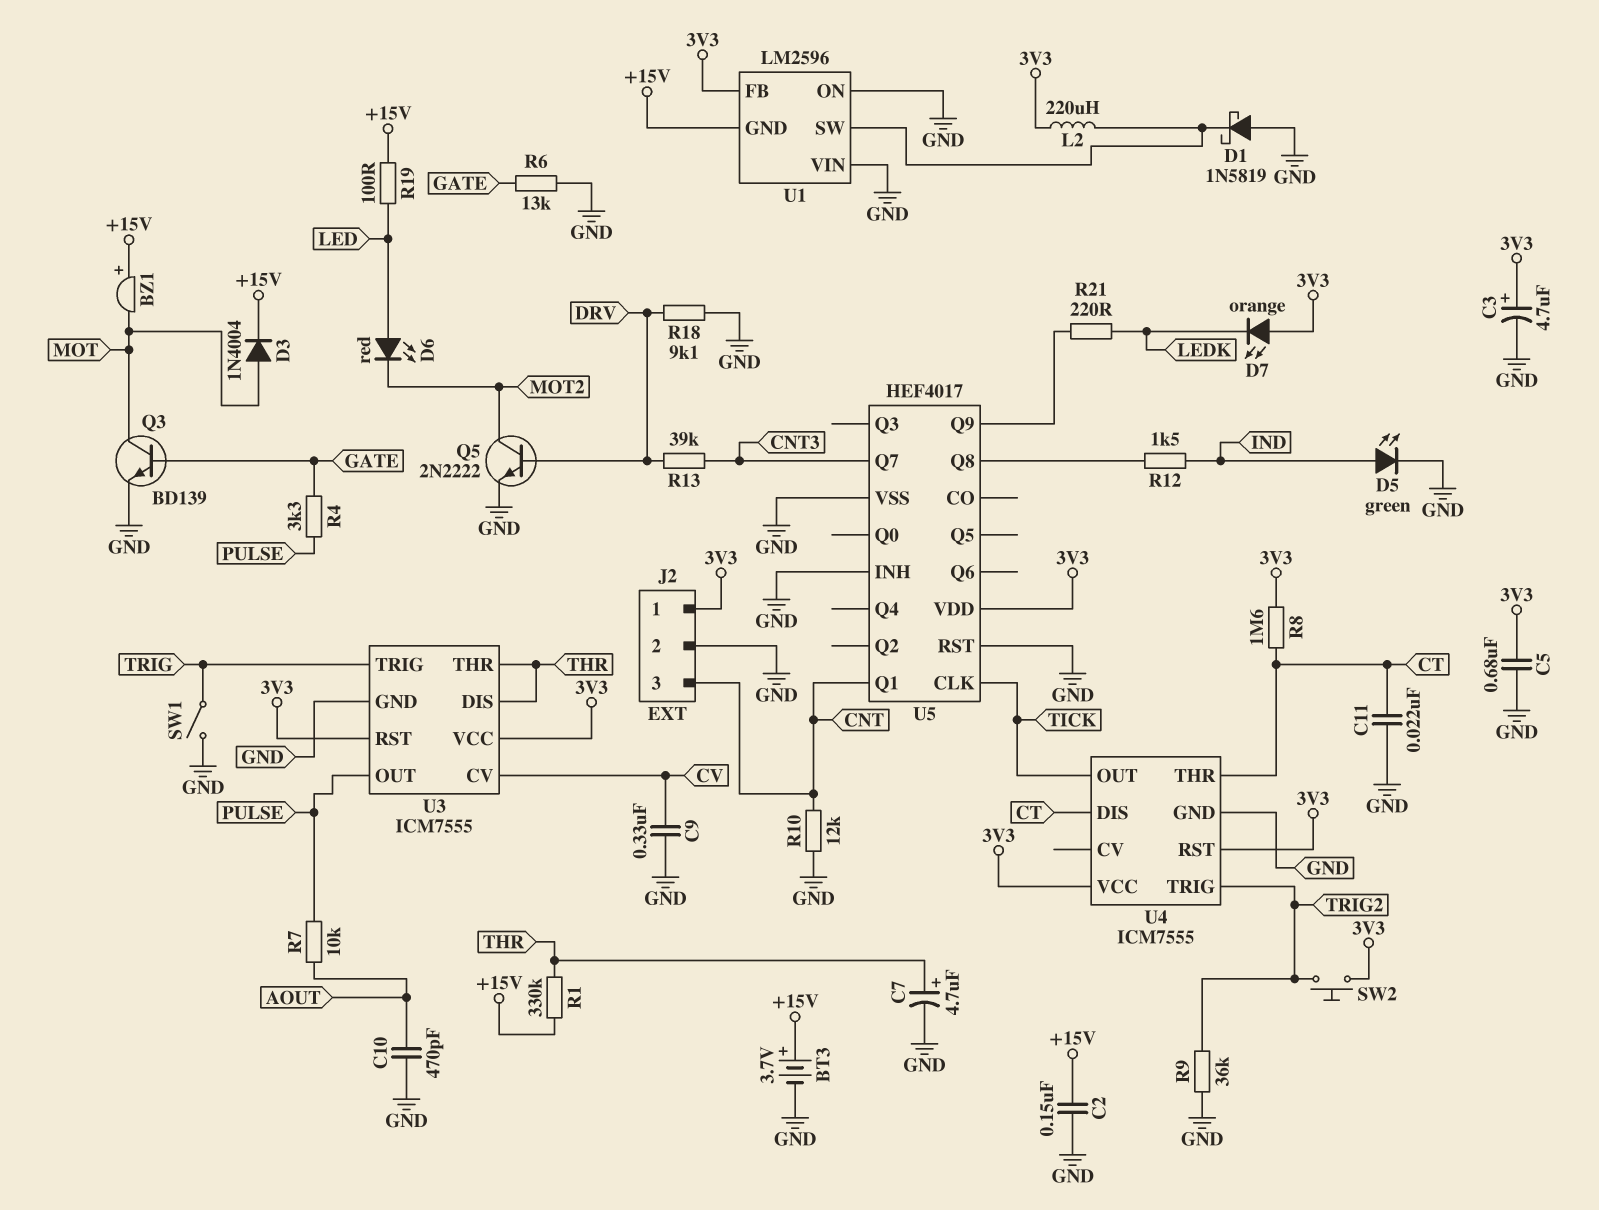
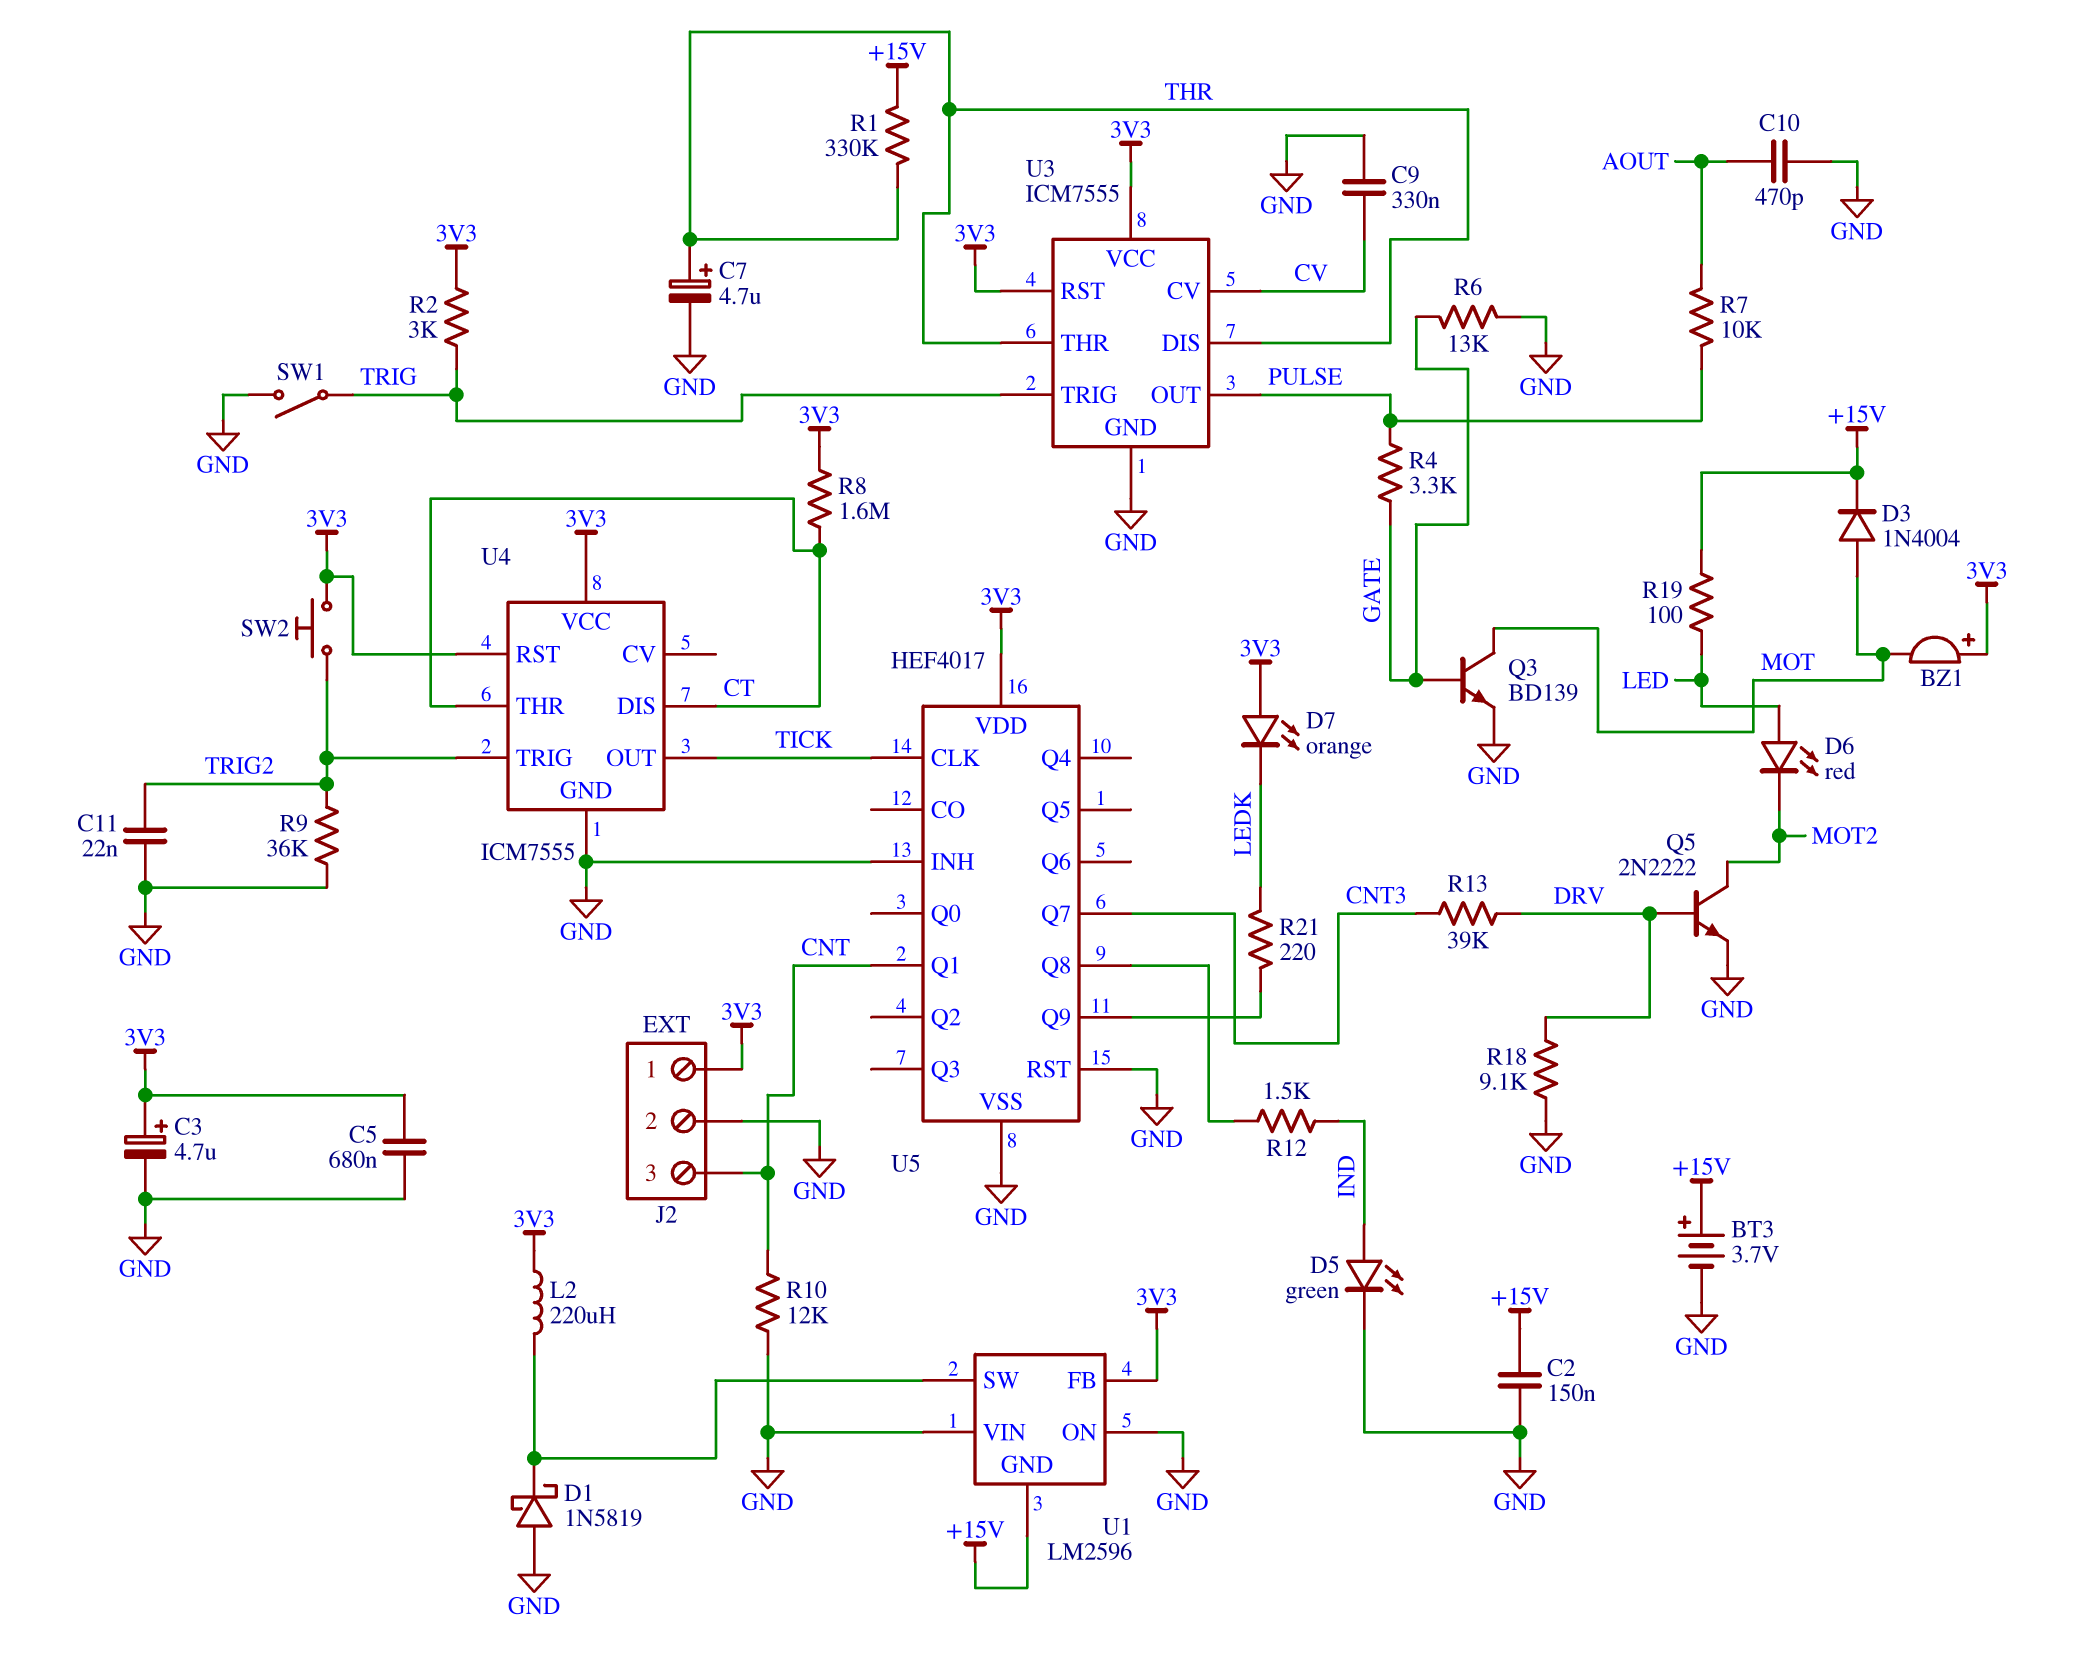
BZ1: buzzer (plus +15V, minus MOT) -> buzzer (plus 3V3, minus MOT)
C11: 22nF (CT, GND) -> 22nF (GND, TRIG2)
R2: none -> 3k (3V3, TRIG)

